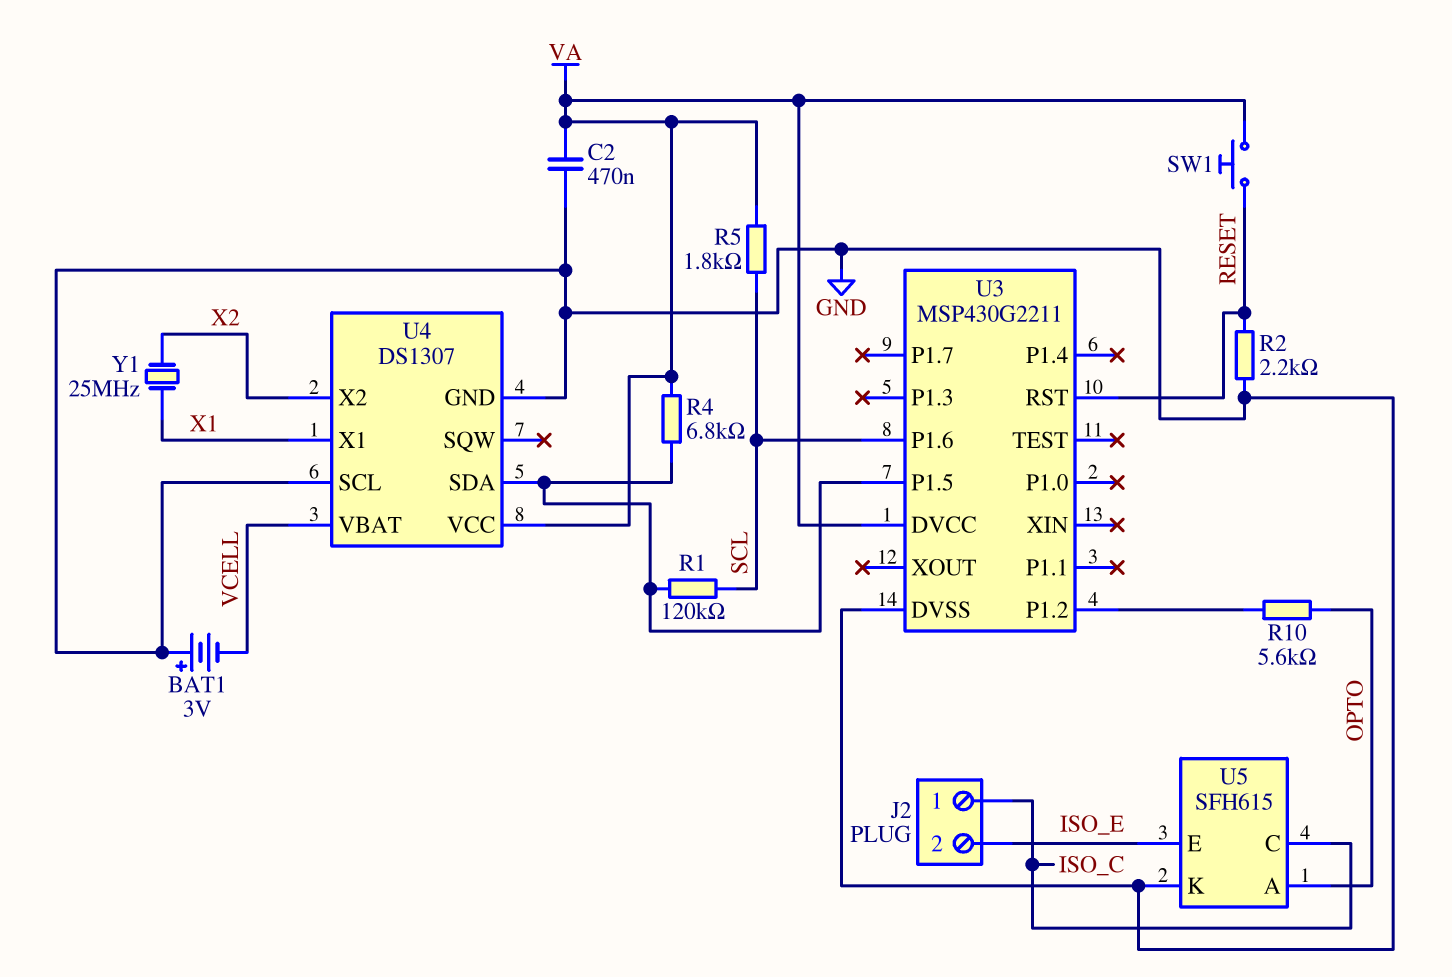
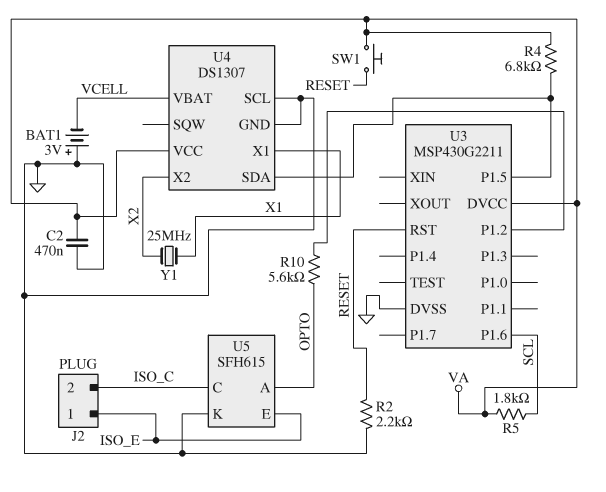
J2 pin 1: ISO_C -> ISO_E
J2 pin 2: ISO_E -> ISO_C
R1: 120k (SCL, U3/P1.5) -> none

